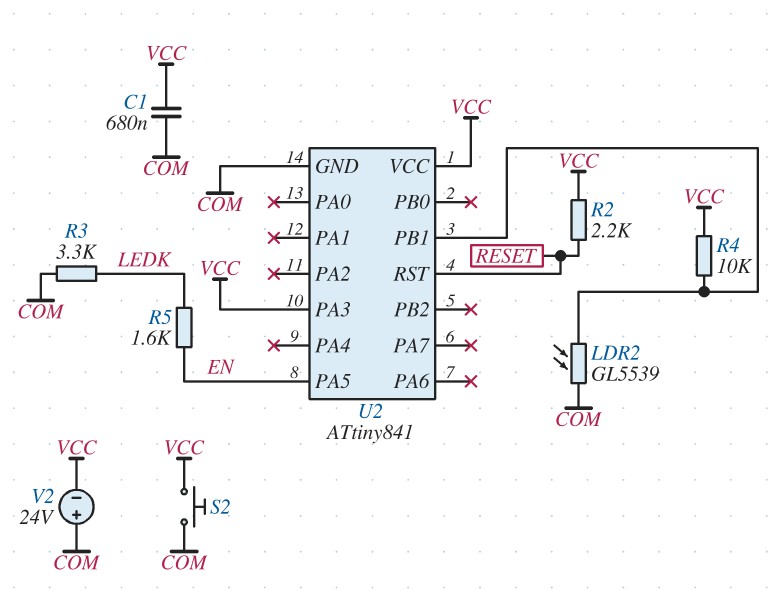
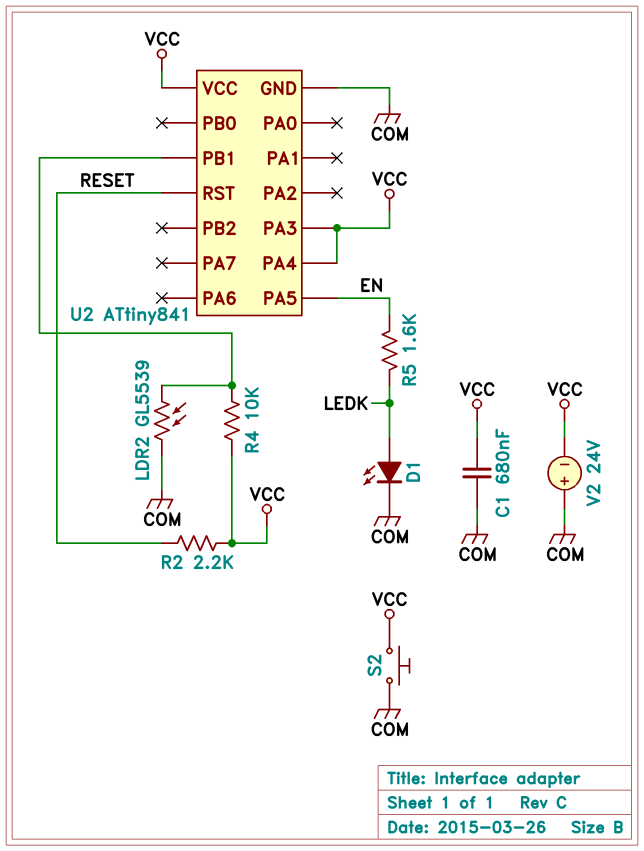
D1: none -> LED (A LEDK, K COM)
R3: 3.3k (COM, LEDK) -> none
U2 pin PA4: none -> VCC

